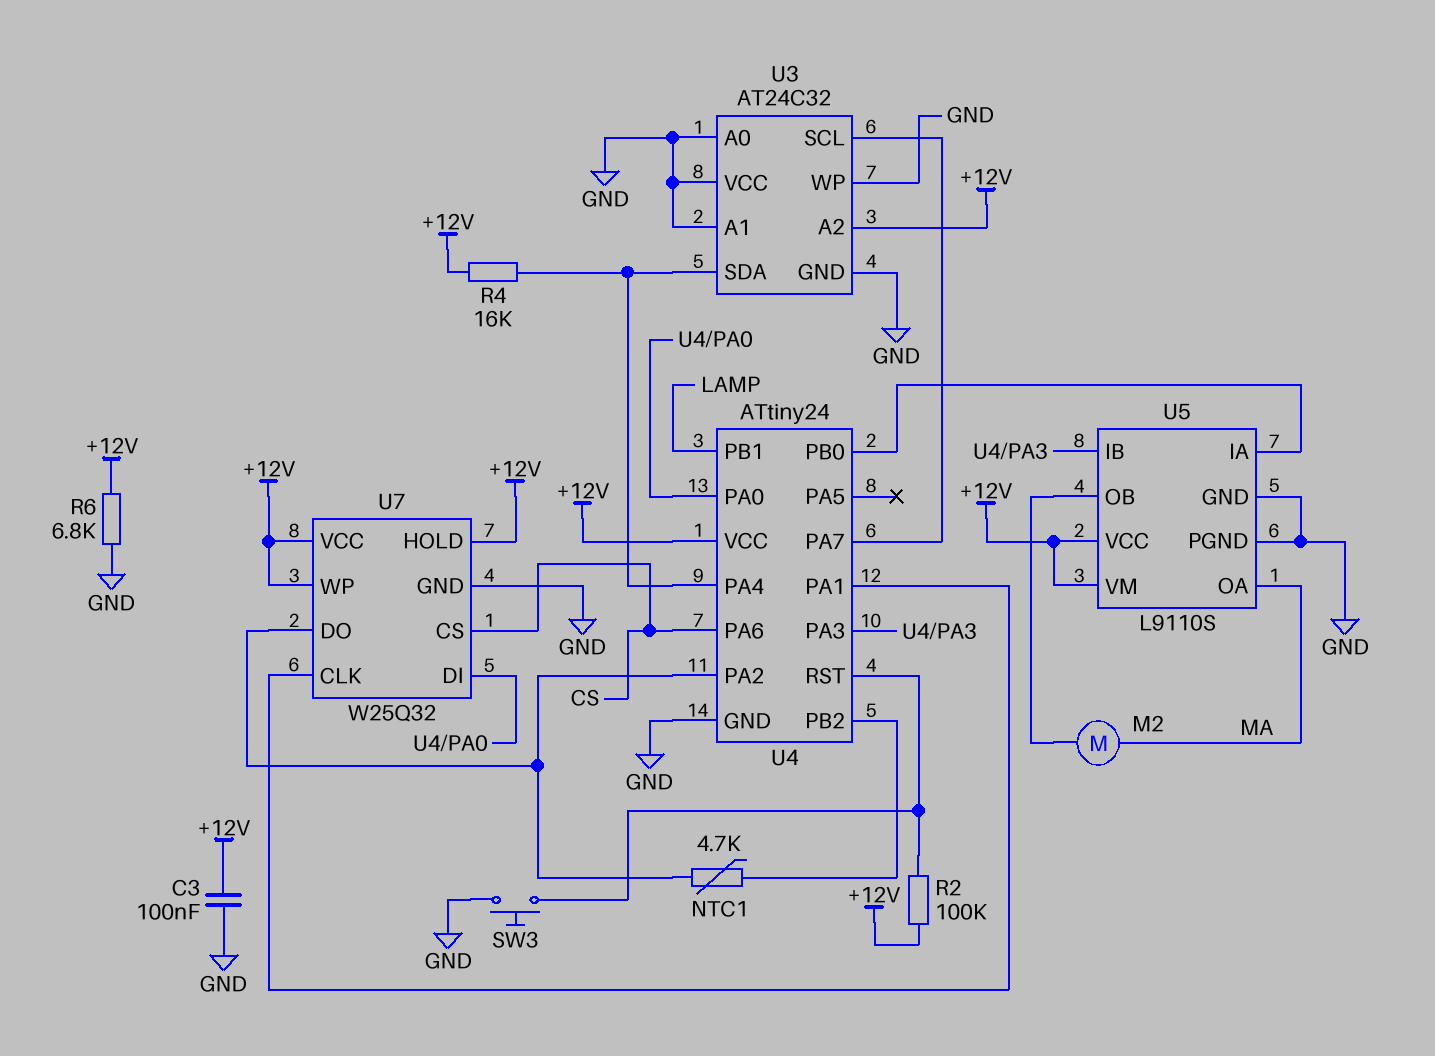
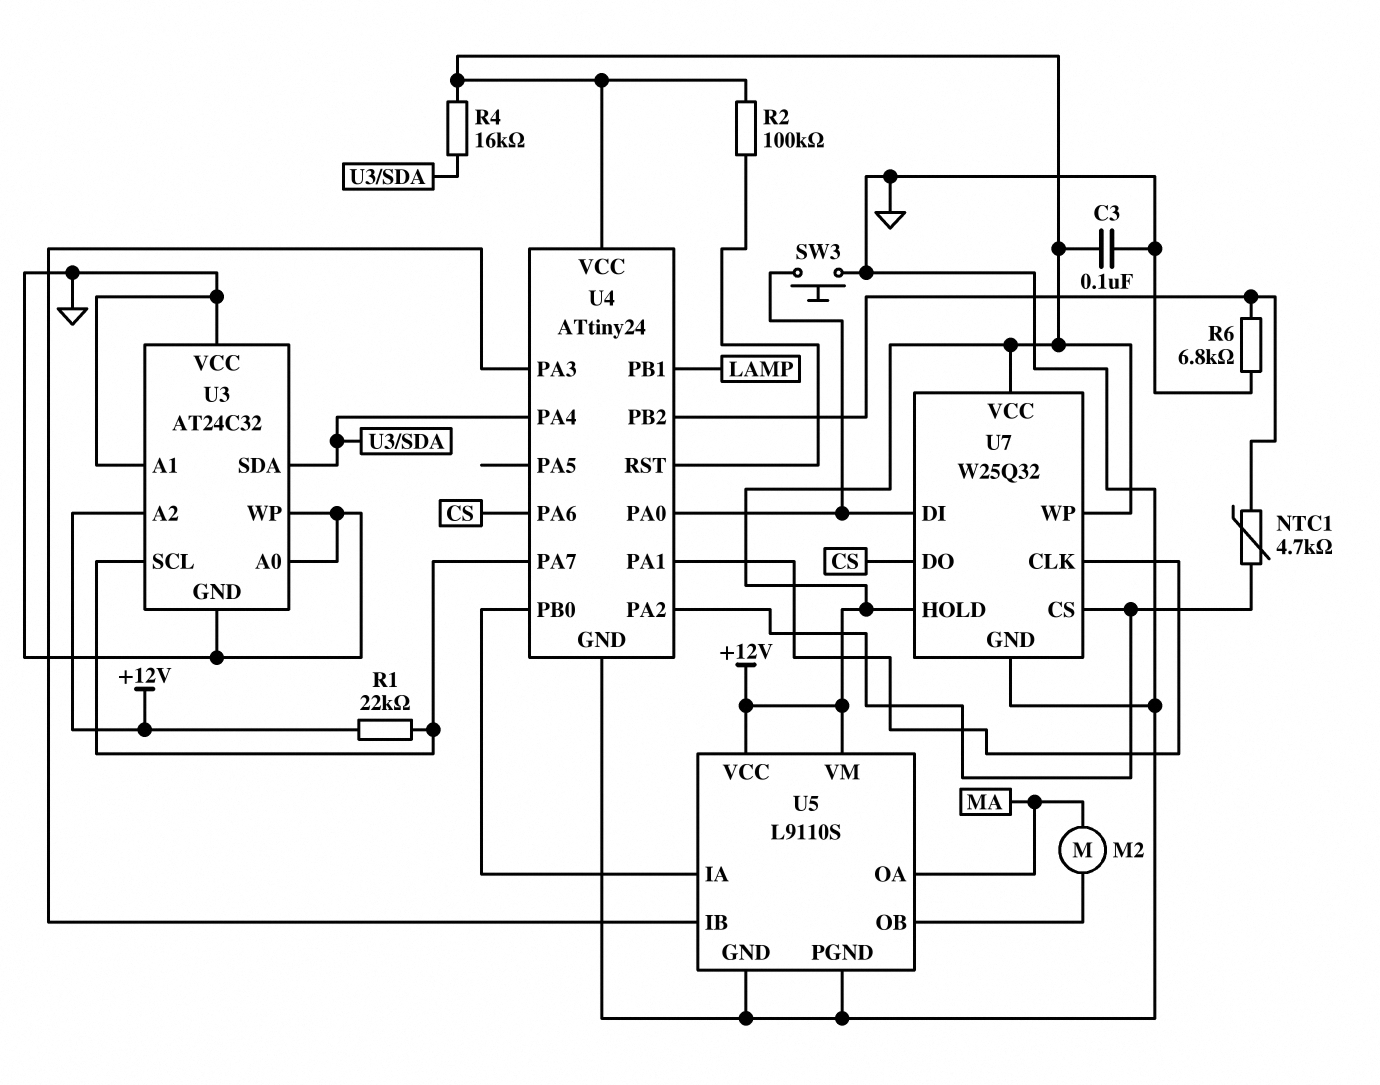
R1: none -> 22k (+12V, U3/SCL)
R6: 6.8k (+12V, GND) -> 6.8k (GND, U4/PB2)
SW3: button (GND, U4/RST) -> button (GND, U4/PA0)
U7 pin CS: CS -> U4/PA2
U7 pin DO: U4/PA2 -> CS

